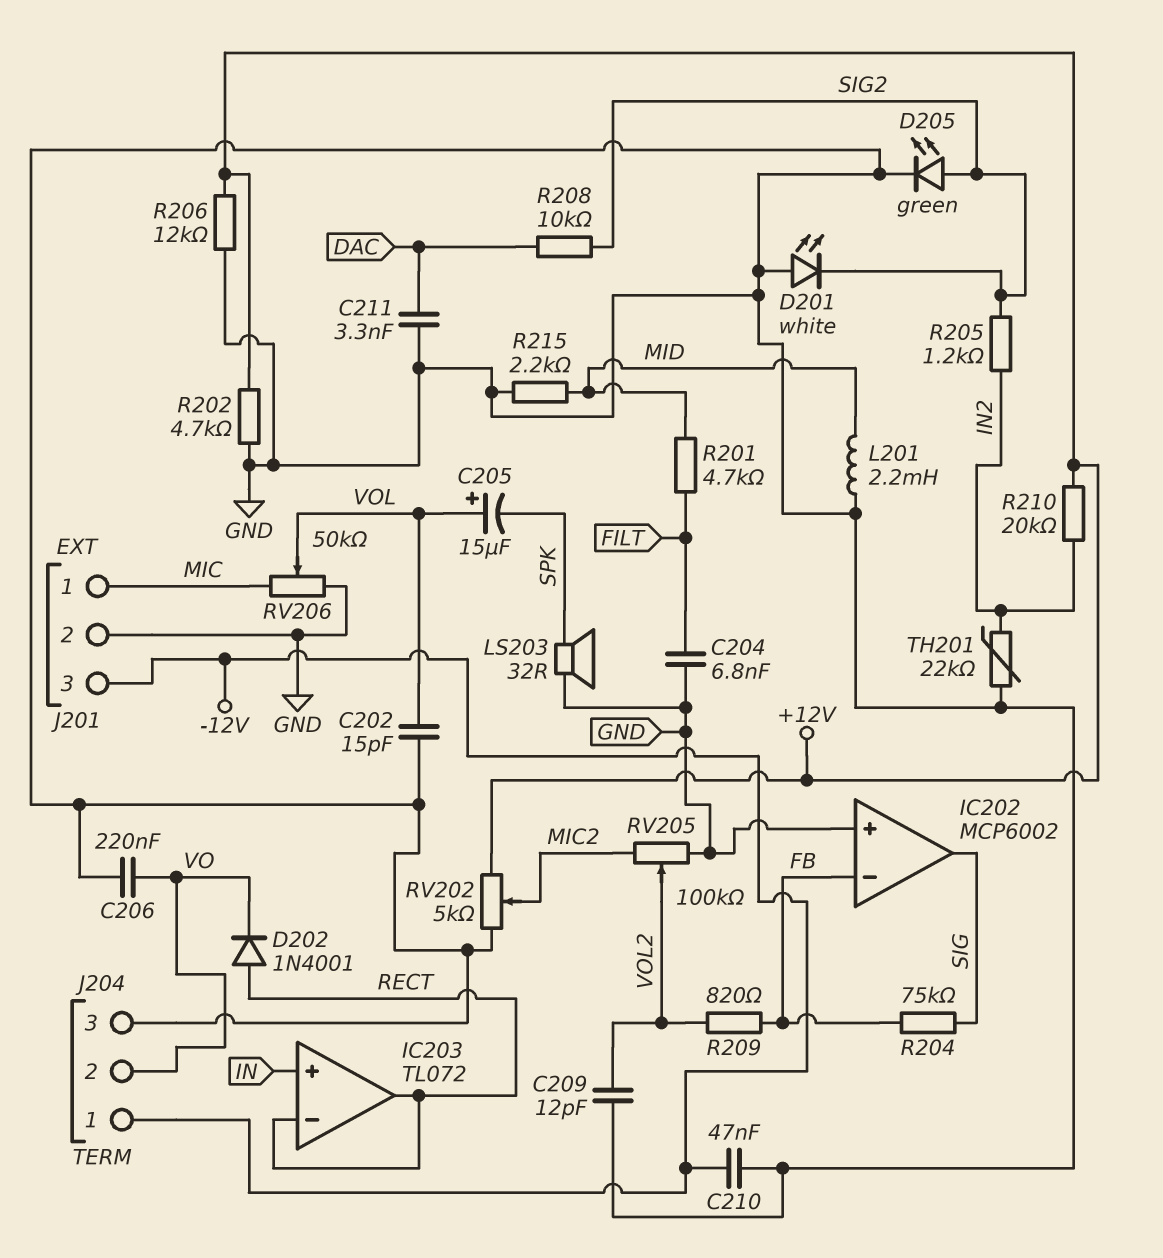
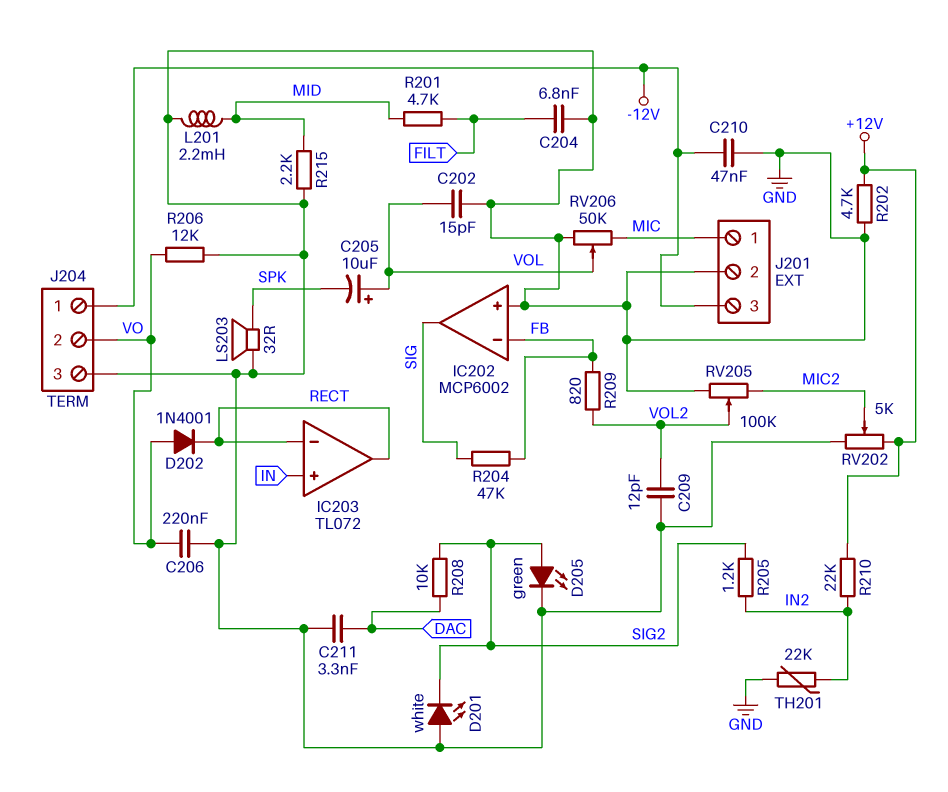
C205: 15uF (plus VOL, minus SPK) -> 10uF (plus VOL, minus SPK)
D202: diode 1N4001 (A RECT, K VO) -> diode 1N4001 (A VO, K RECT)
R204: 75k (FB, SIG) -> 47k (FB, SIG)
R206: 12k (+12V, GND) -> 12k (GND, VO)
R210: 20k (+12V, IN2) -> 22k (+12V, IN2)

